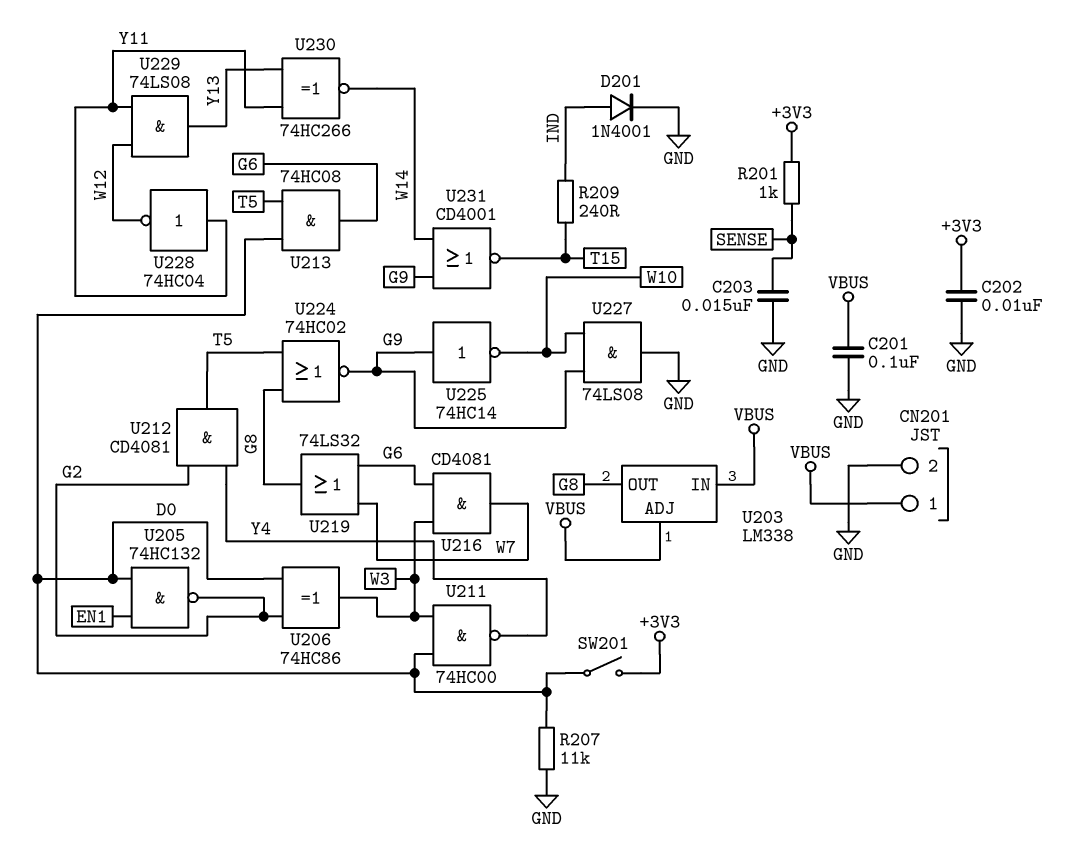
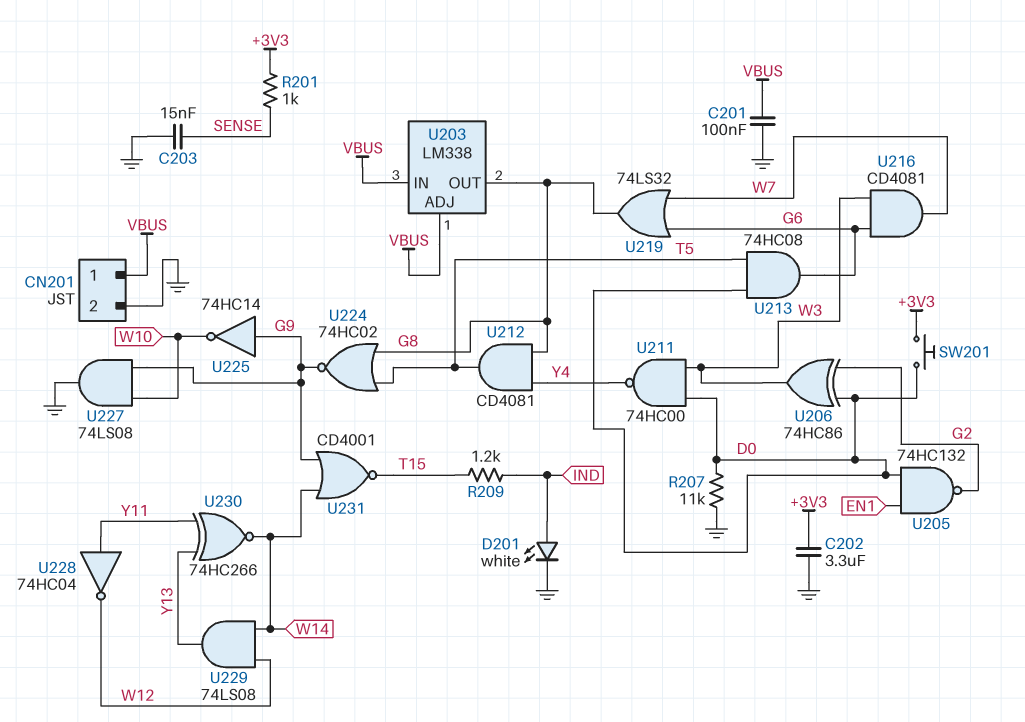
C202: 10nF (+3V3, GND) -> 3.3uF (+3V3, GND)
D201: diode 1N4001 (A IND, K GND) -> LED white (A IND, K GND)
R209: 240 (IND, T15) -> 1.2k (IND, T15)
SW201: switch (+3V3, D0) -> button (+3V3, D0)
U212: AND CD4081 (in G2, in Y4, out T5) -> AND CD4081 (in G8, in Y4, out T5)
U229: AND 74LS08 (in W12, in Y11, out Y13) -> AND 74LS08 (in W12, in W14, out Y13)

